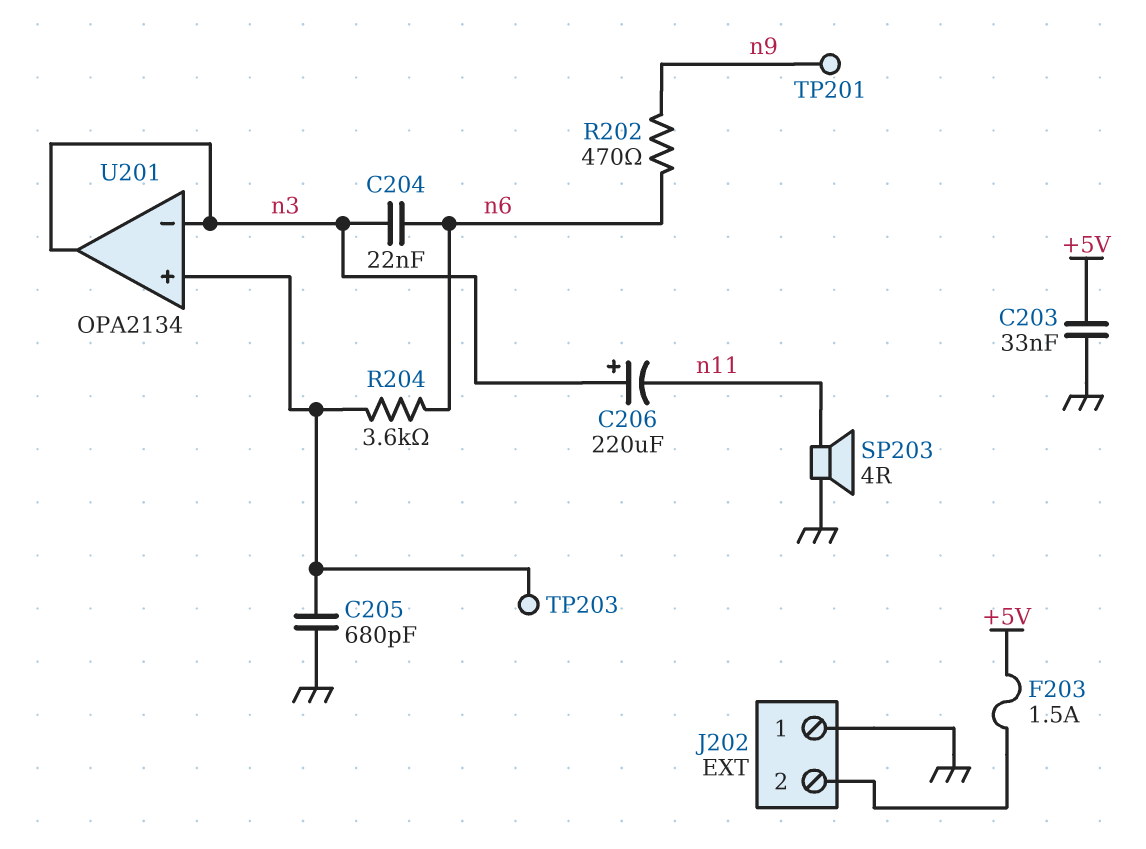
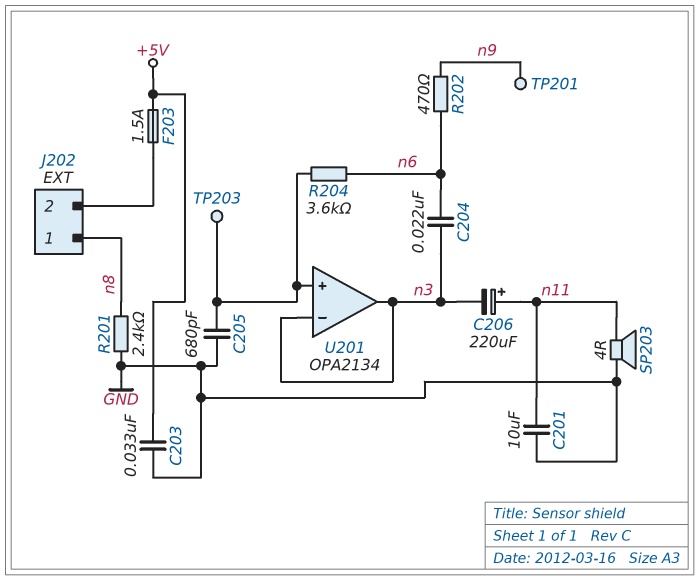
C201: none -> 10uF (GND, n11)
C206: 220uF (plus n3, minus n11) -> 220uF (plus n11, minus n3)
J202 pin 1: GND -> n8
R201: none -> 2.4k (GND, n8)

